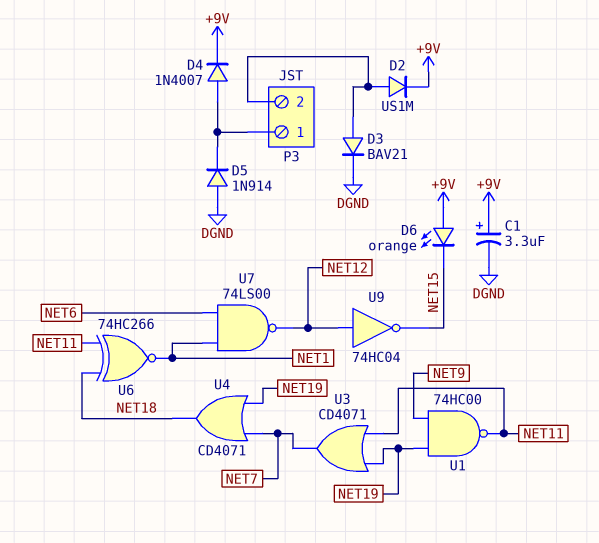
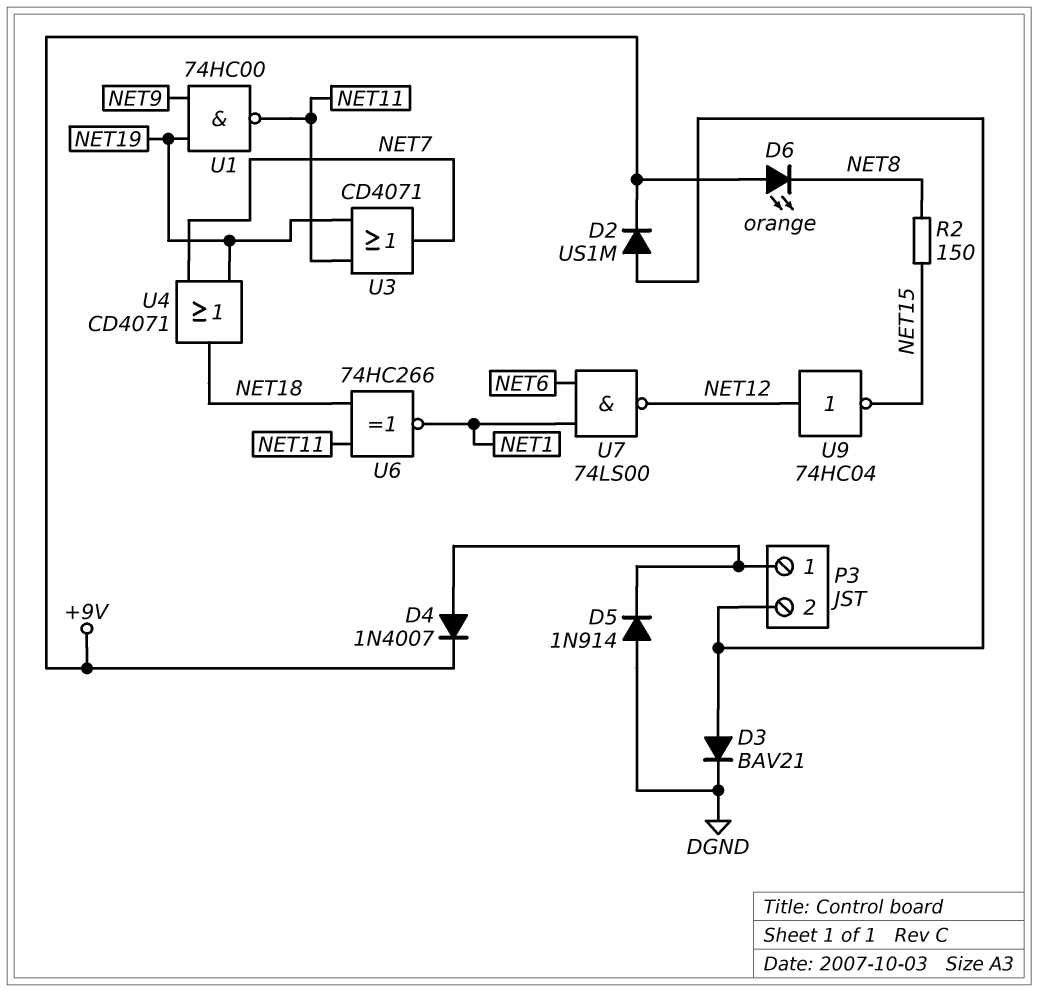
C1: 3.3uF (plus +9V, minus DGND) -> none
D6: LED orange (A +9V, K NET15) -> LED orange (A +9V, K NET8)
R2: none -> 150 (NET8, NET15)

